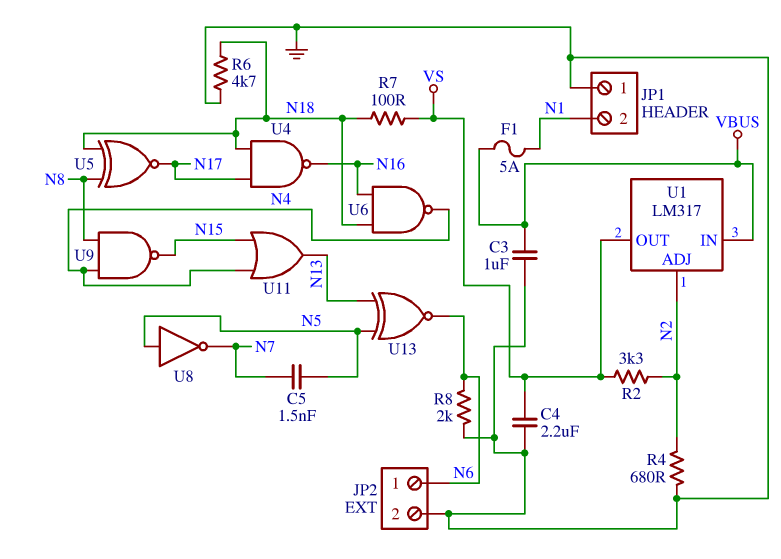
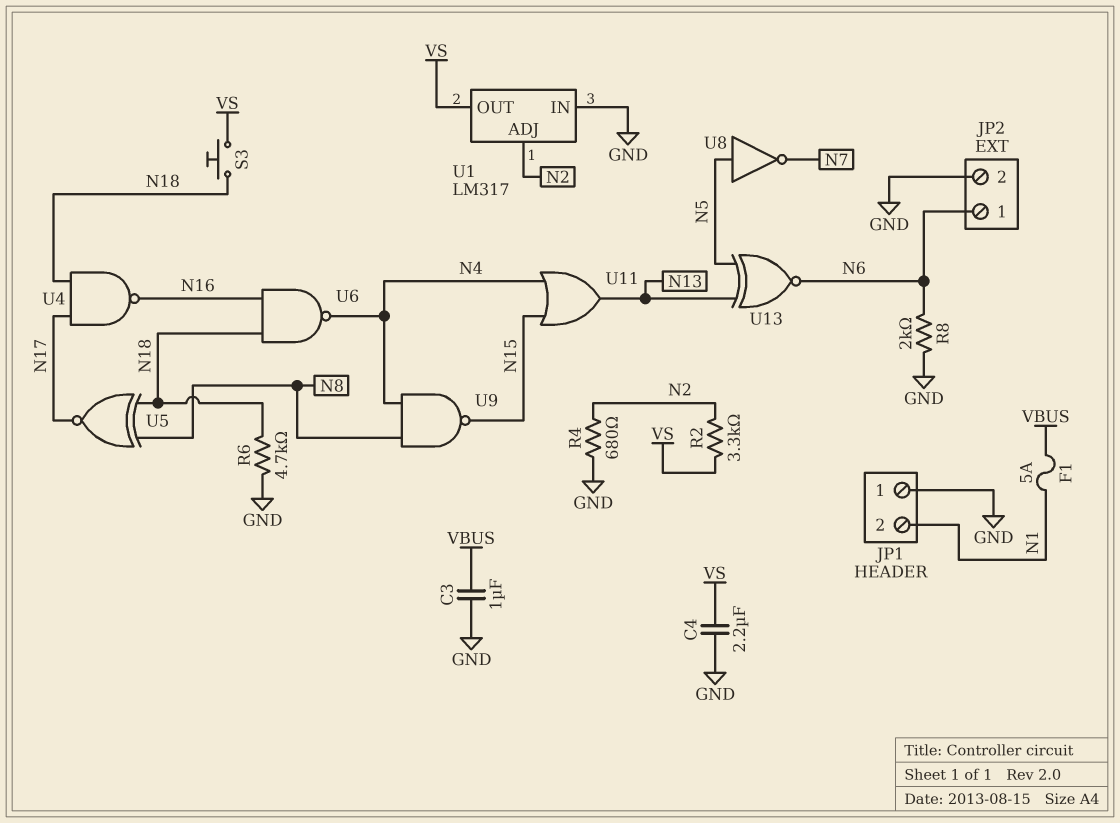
C5: 1.5nF (N5, N7) -> none
R7: 100 (N18, VS) -> none
S3: none -> button (N18, VS)
U1 pin IN: VBUS -> GND

